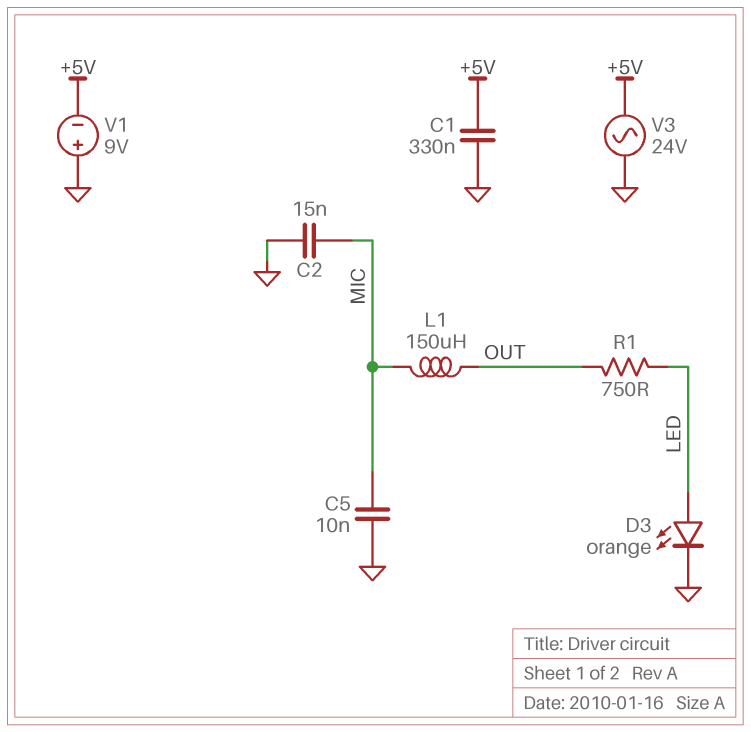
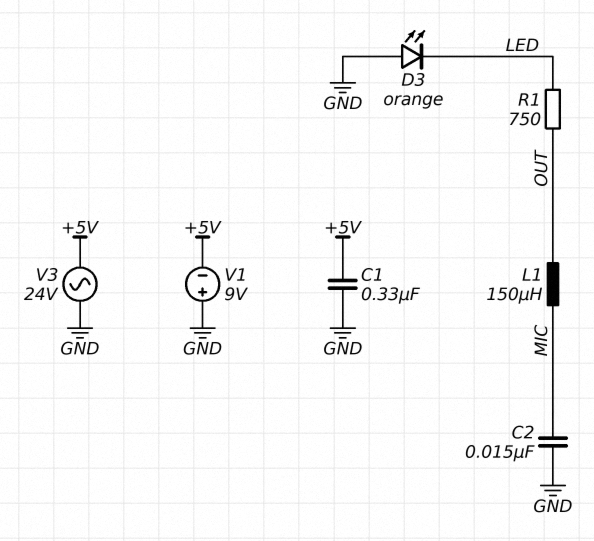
C5: 10nF (GND, MIC) -> none
D3: LED orange (A LED, K GND) -> LED orange (A GND, K LED)

